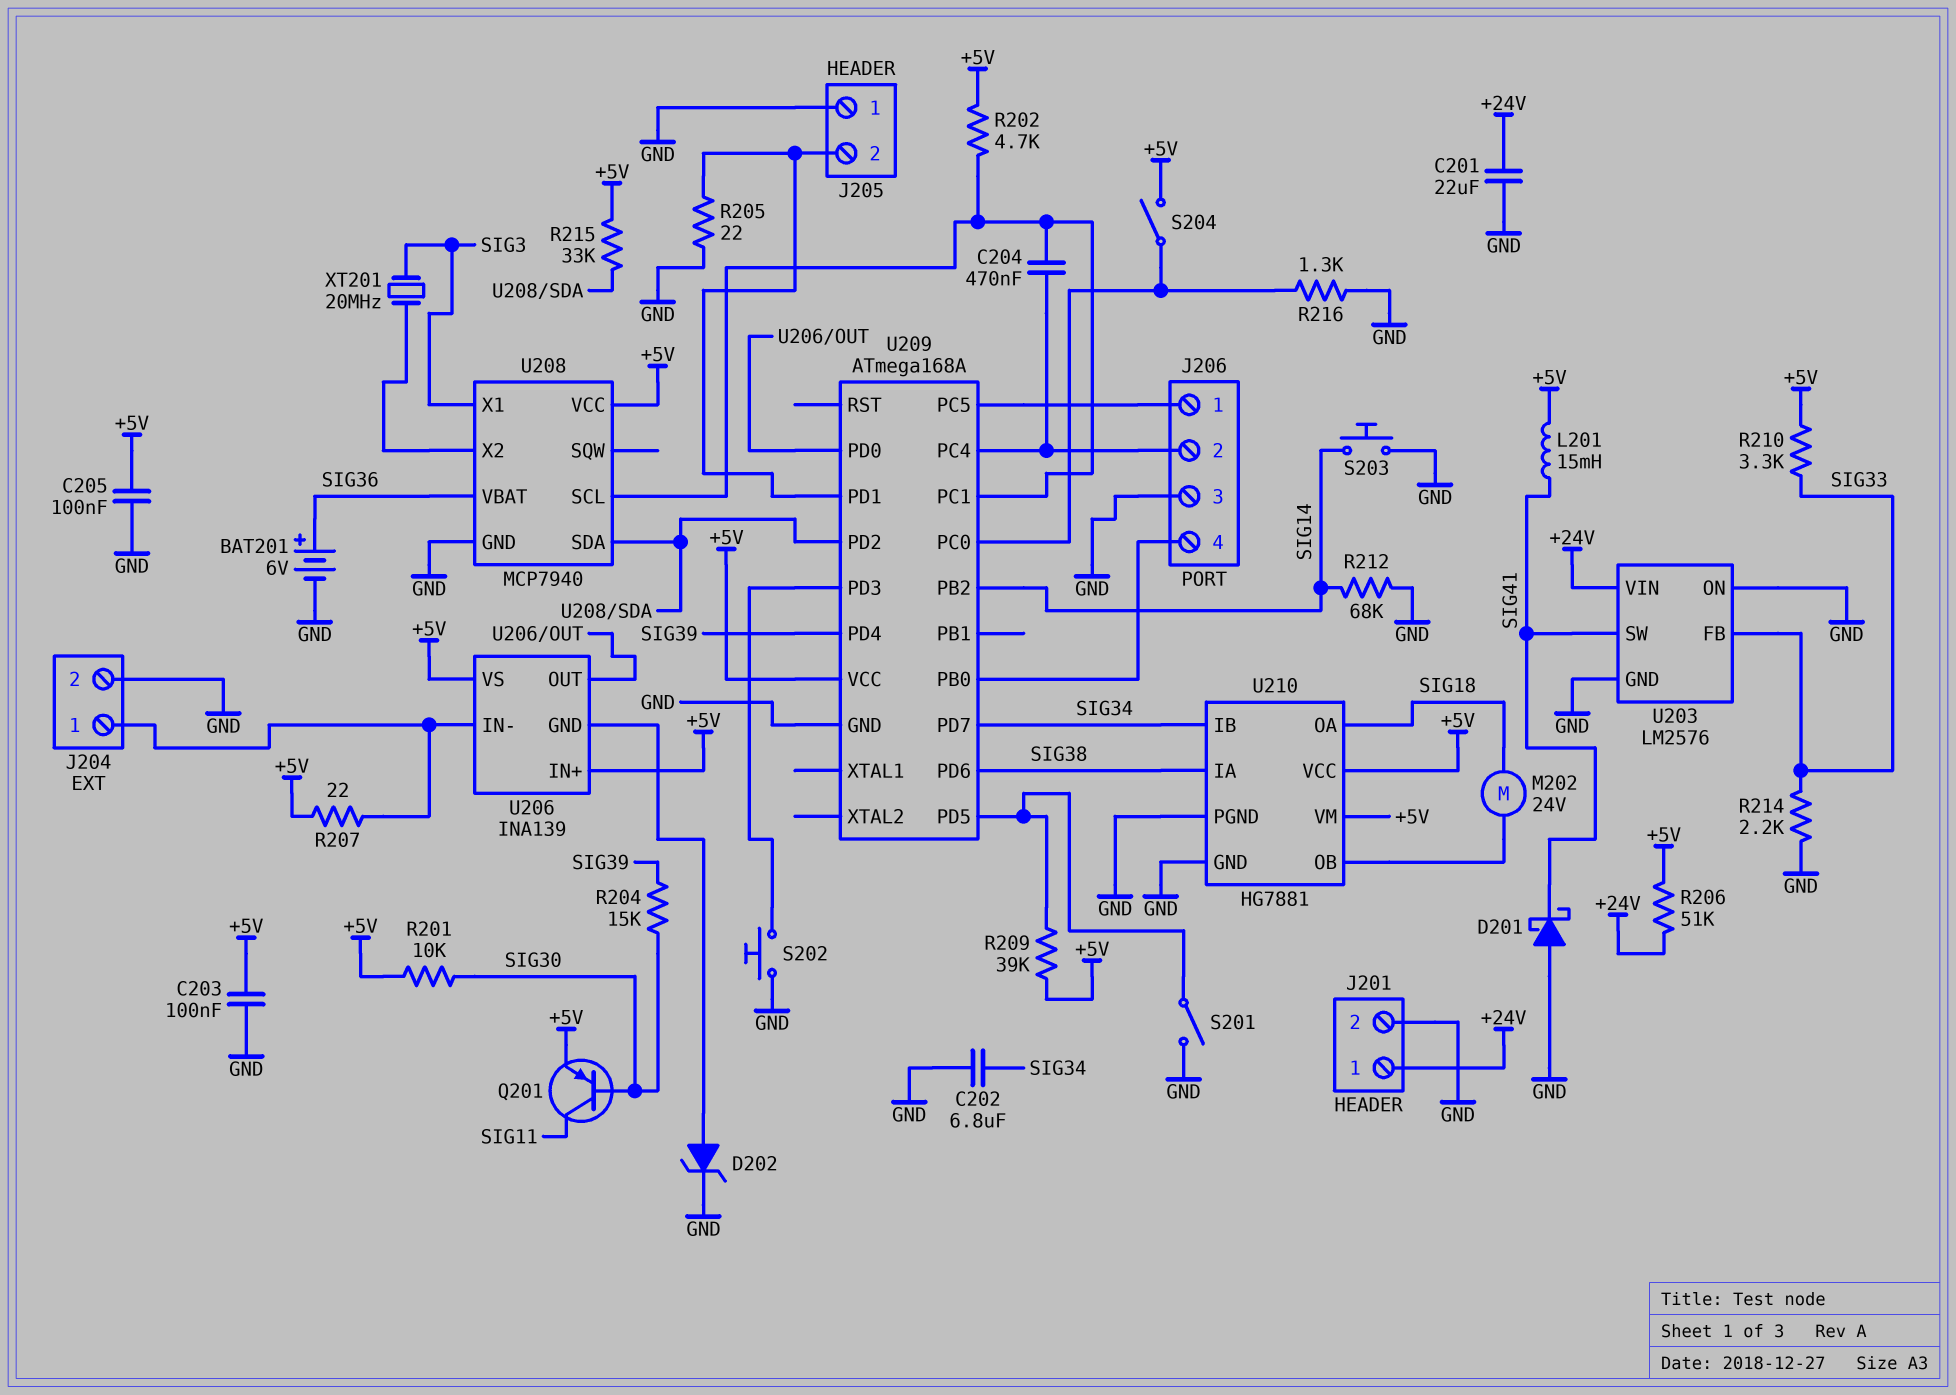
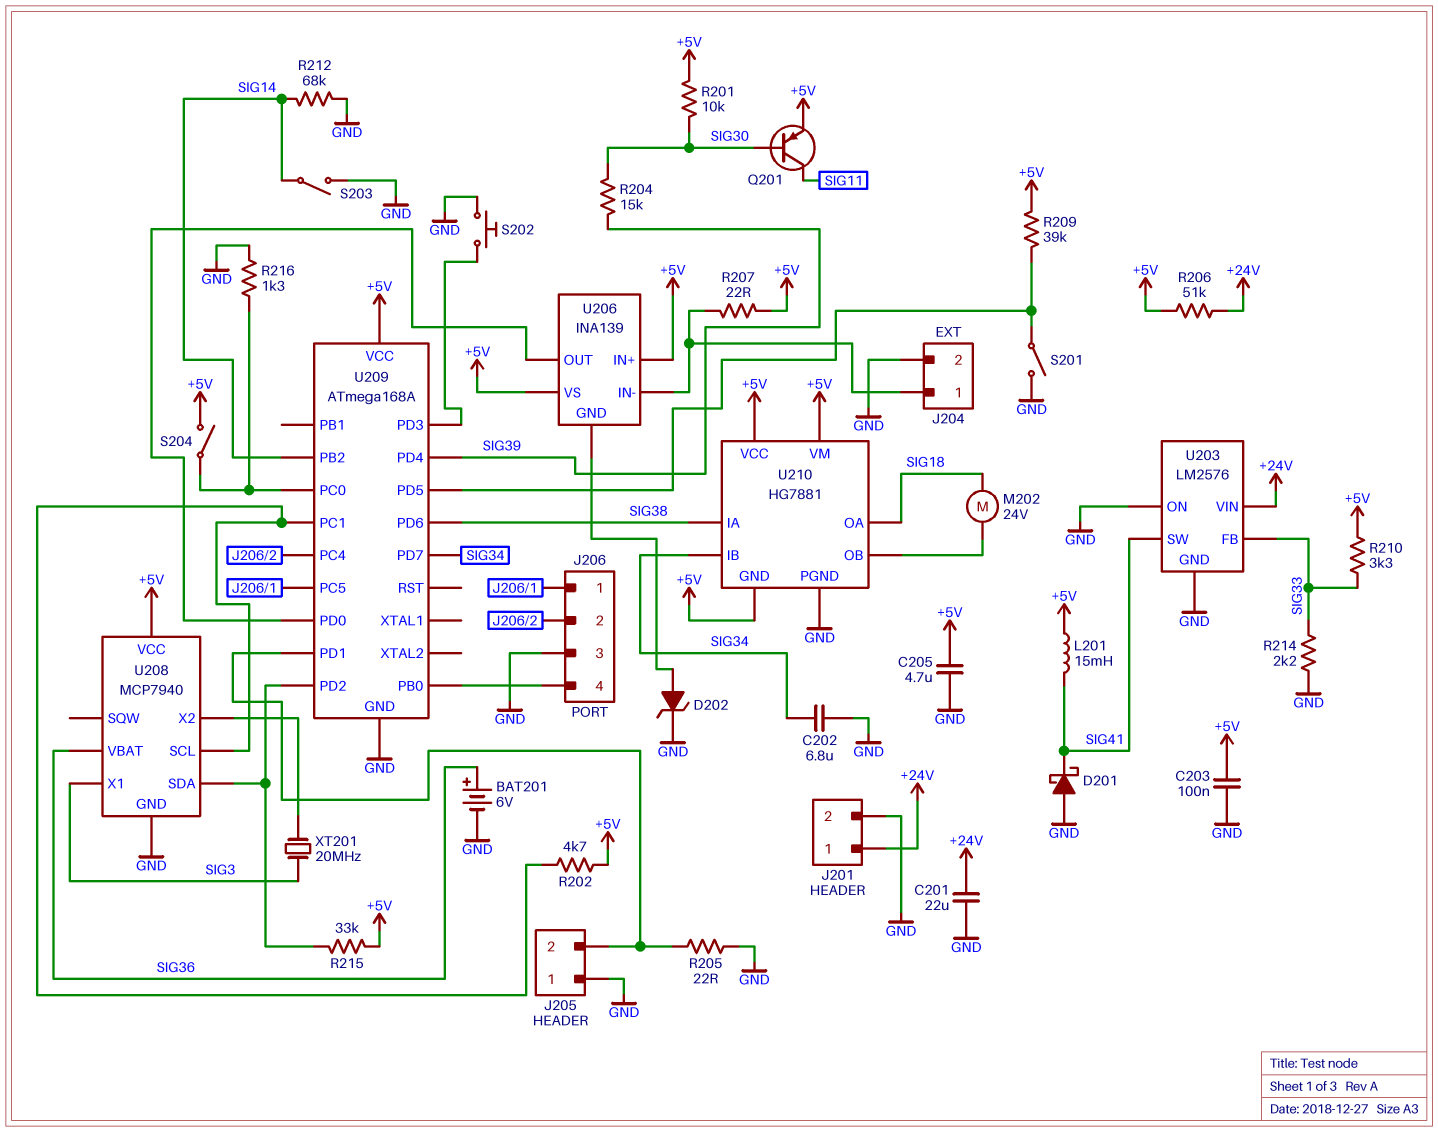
C204: 470nF (J206/2, U208/SCL) -> none
C205: 100nF (+5V, GND) -> 4.7uF (+5V, GND)
S203: button (GND, SIG14) -> switch (GND, SIG14)
U210 pin GND: GND -> +5V

